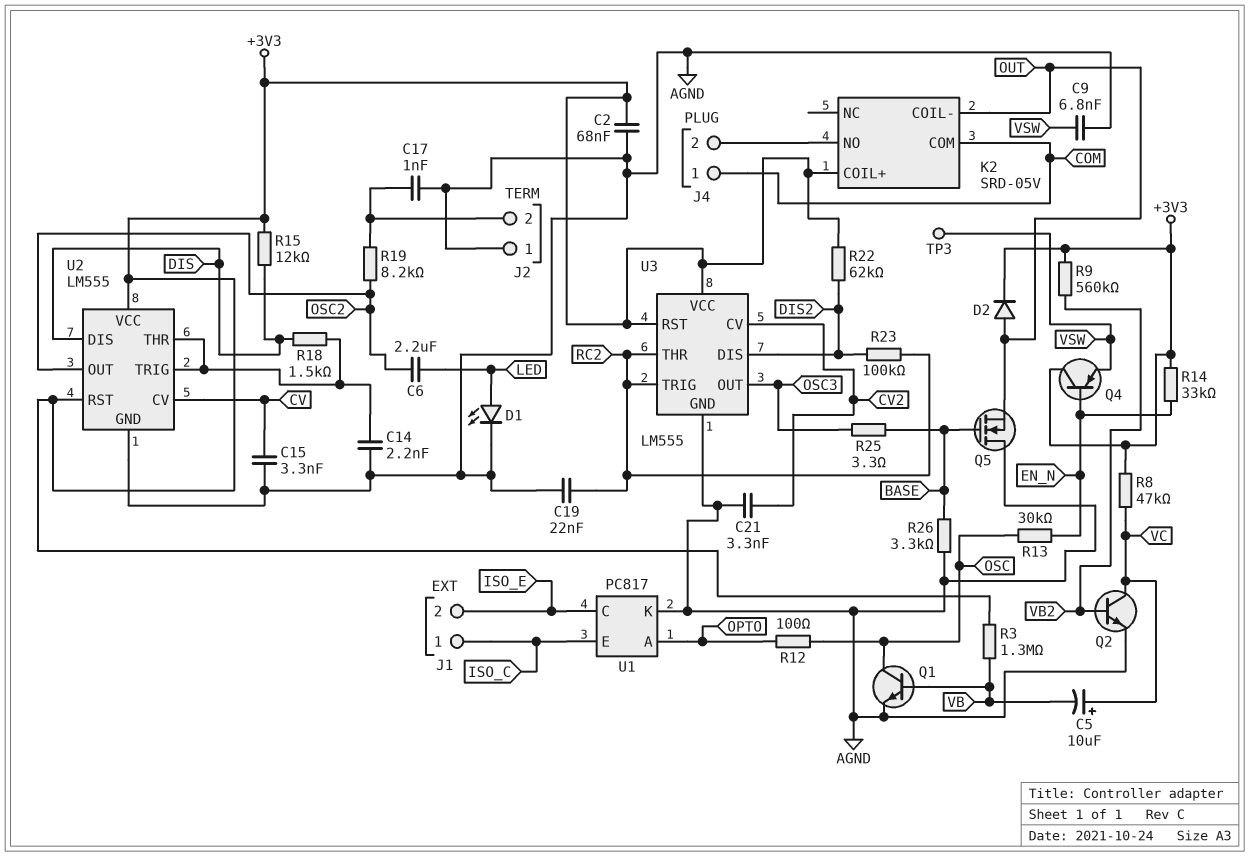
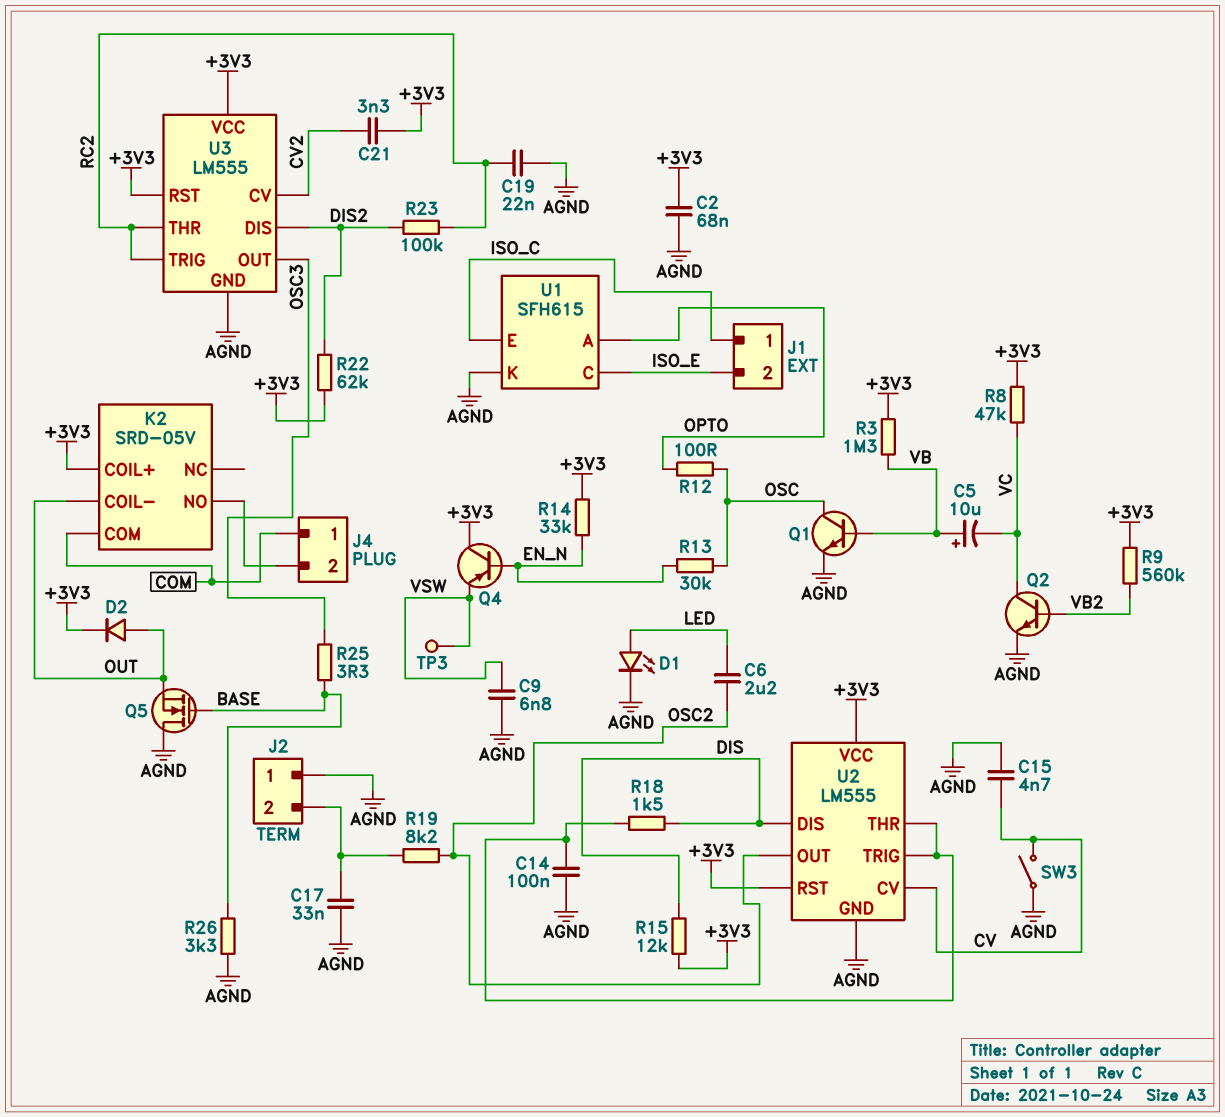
C5: 10uF (plus VC, minus VB) -> 10uF (plus VB, minus VC)
C14: 2.2nF (AGND, U2/THR) -> 100nF (AGND, U2/THR)
C15: 3.3nF (AGND, CV) -> 4.7nF (AGND, CV)
C17: 1nF (AGND, J2/2) -> 33nF (AGND, J2/2)
C21: 3.3nF (AGND, CV2) -> 3.3nF (+3V3, CV2)
SW3: none -> switch (AGND, CV)
U1: PC817 -> SFH615

